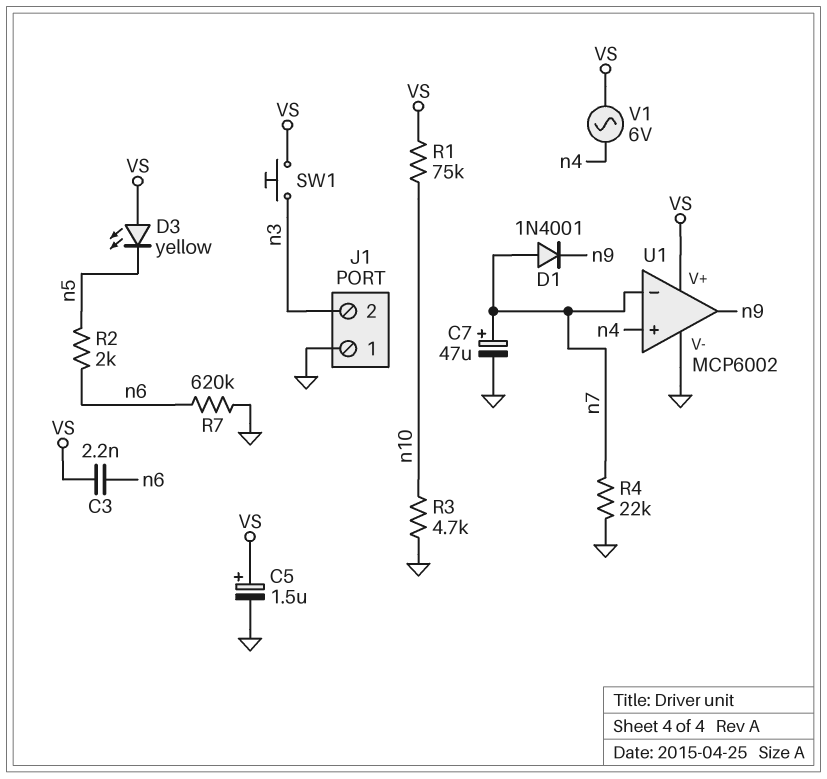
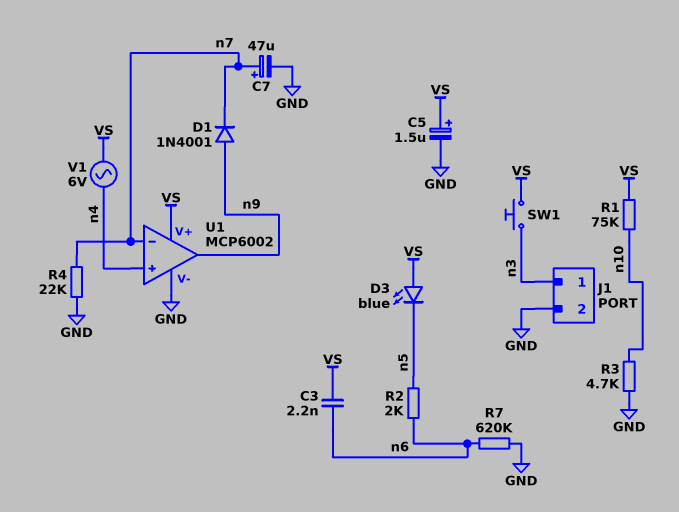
D1: diode 1N4001 (A n7, K n9) -> diode 1N4001 (A n9, K n7)
D3: LED yellow (A VS, K n5) -> LED blue (A VS, K n5)
J1 pin 1: GND -> n3
J1 pin 2: n3 -> GND

